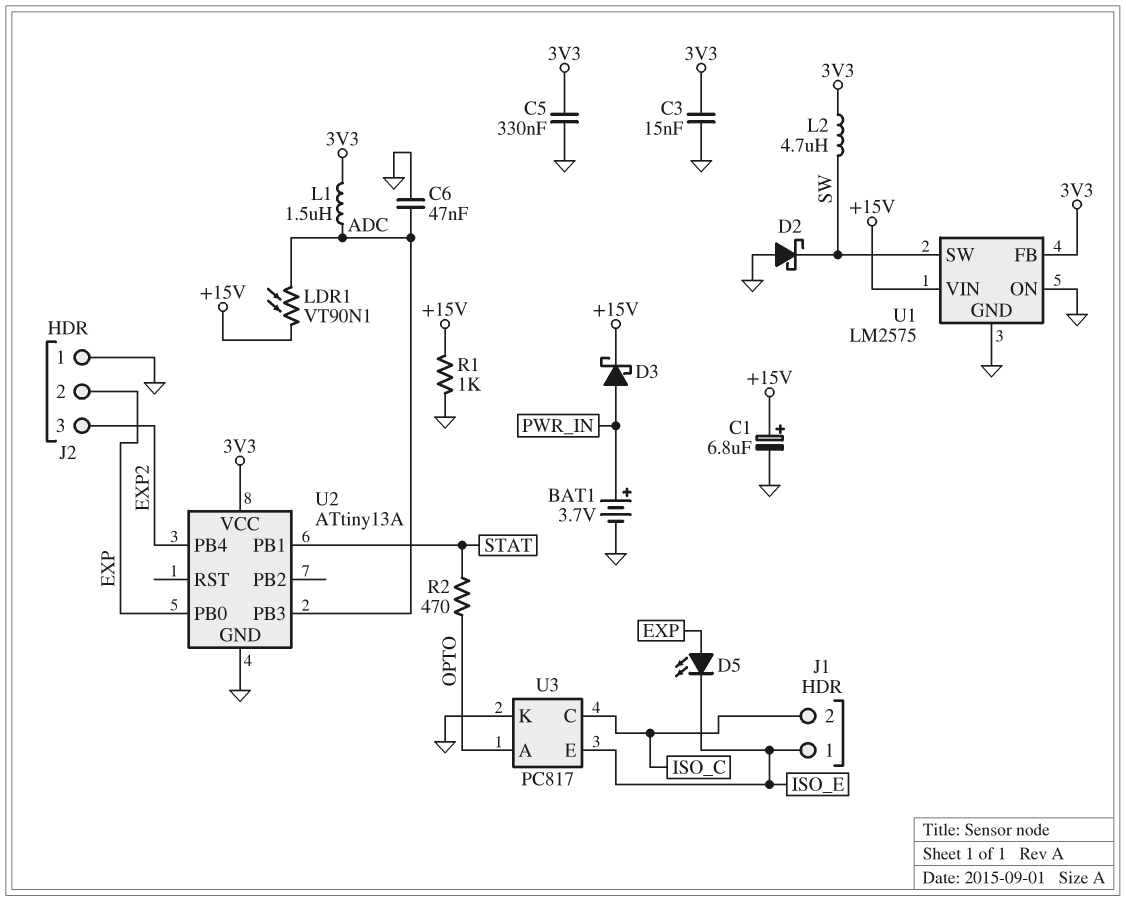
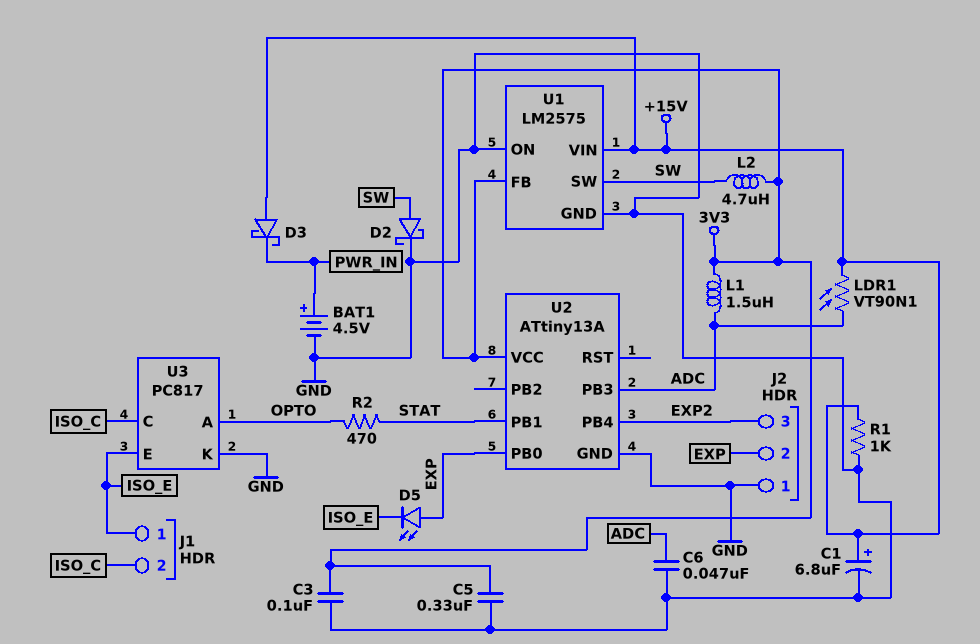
BAT1: 3.7V (plus PWR_IN, minus GND) -> 4.5V (plus PWR_IN, minus GND)
C3: 15nF (3V3, GND) -> 100nF (3V3, GND)
D2: schottky (A GND, K SW) -> schottky (A SW, K GND)
D3: schottky (A PWR_IN, K +15V) -> schottky (A +15V, K PWR_IN)

